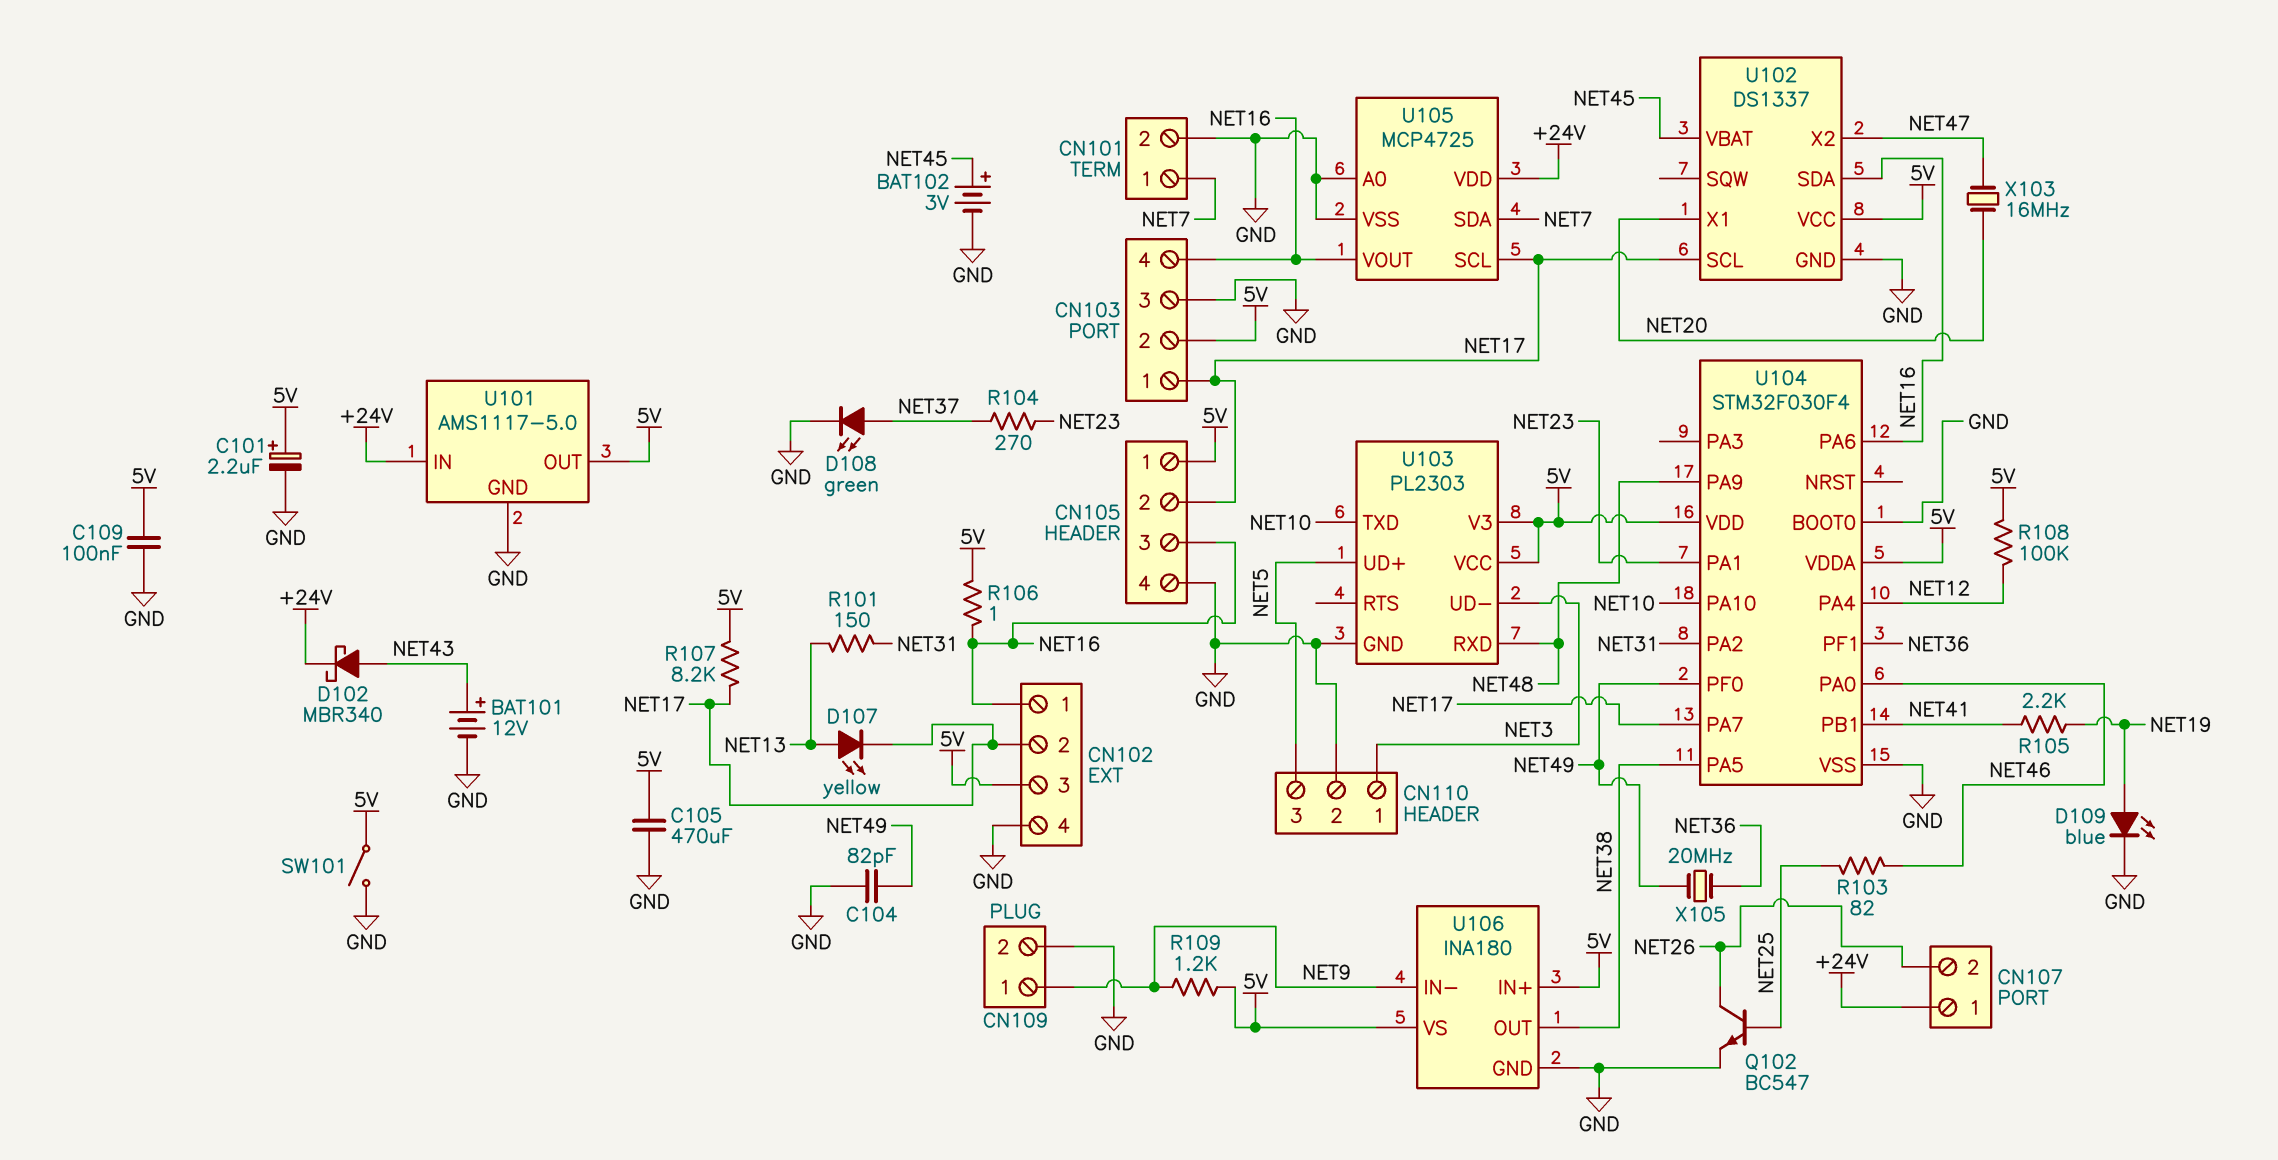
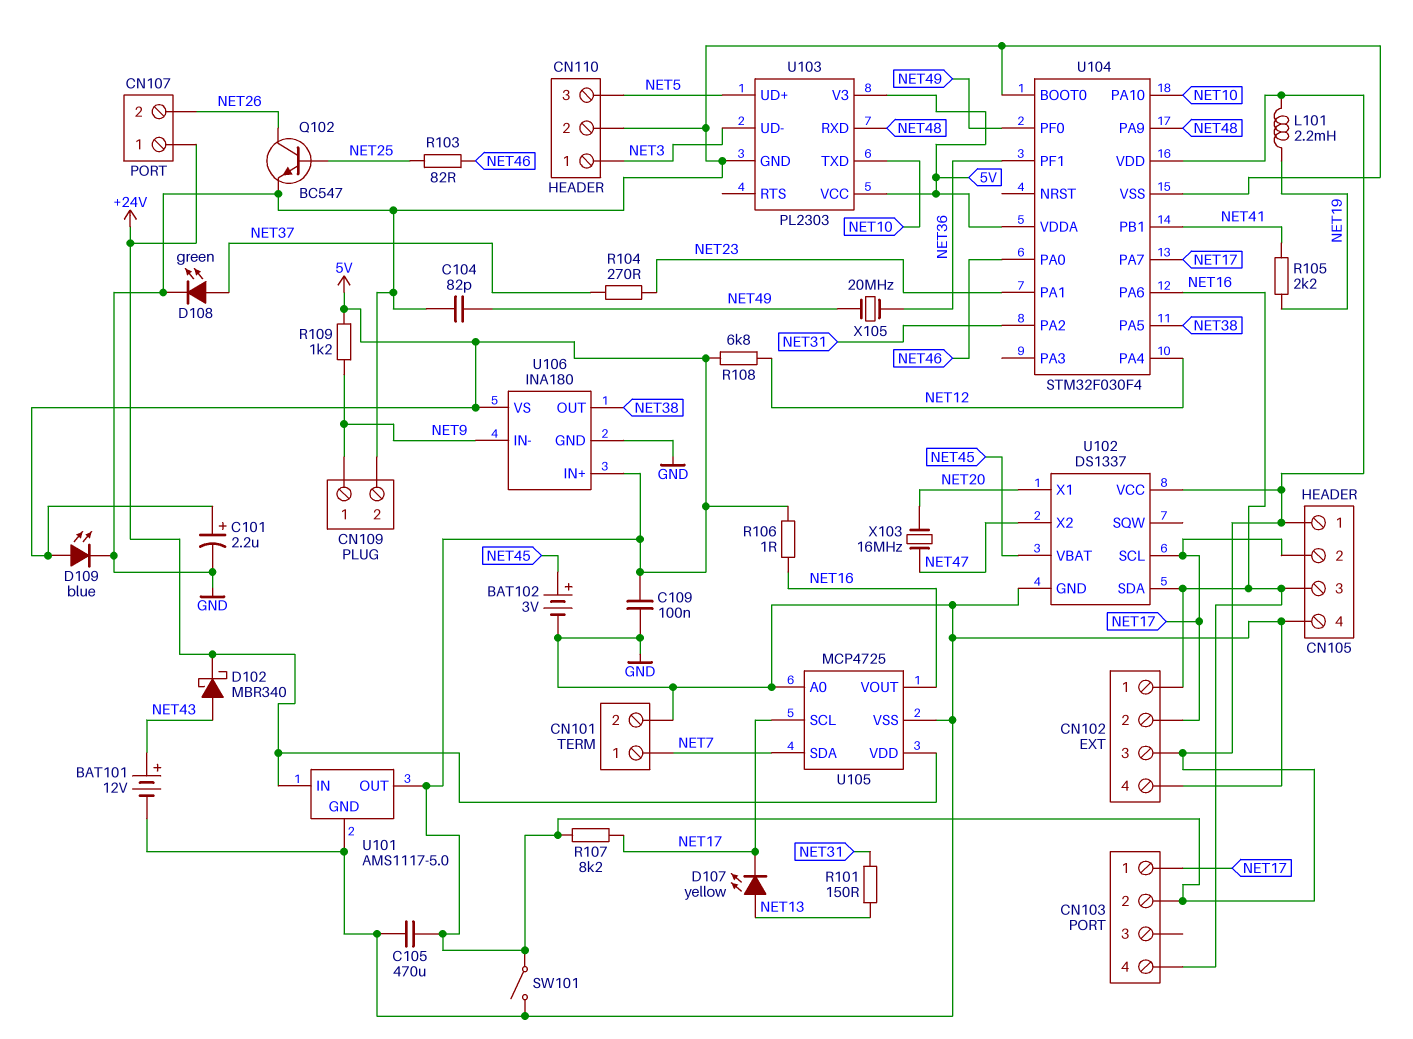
CN103 pin 3: GND -> none
D109: LED blue (A NET19, K GND) -> LED blue (A 5V, K GND)
L101: none -> 2.2mH (5V, NET19)
R108: 100k (5V, NET12) -> 6.8k (5V, NET12)

